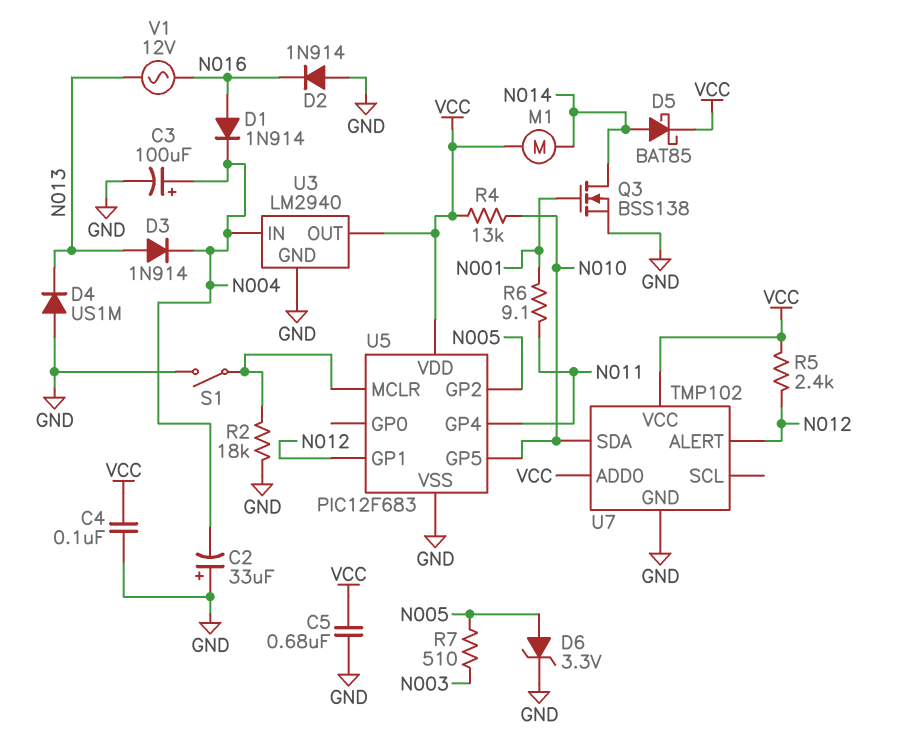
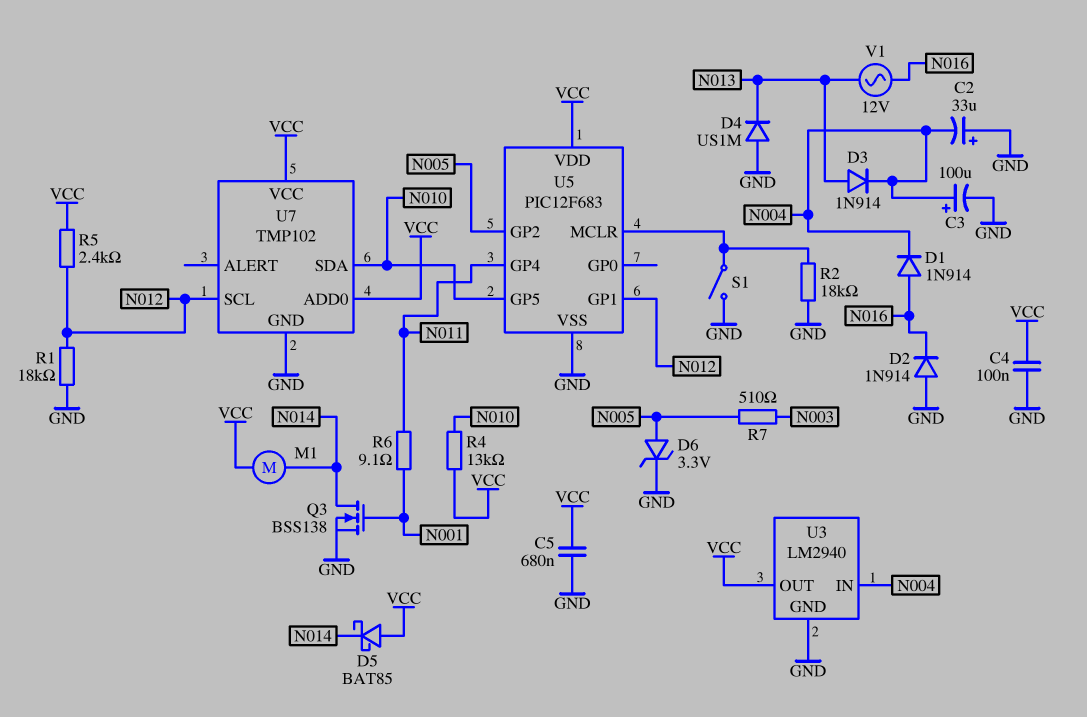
D5: schottky BAT85 (A N014, K VCC) -> schottky BAT85 (A VCC, K N014)
R1: none -> 18k (GND, N012)
U7 pin ALERT: N012 -> none
U7 pin SCL: none -> N012

